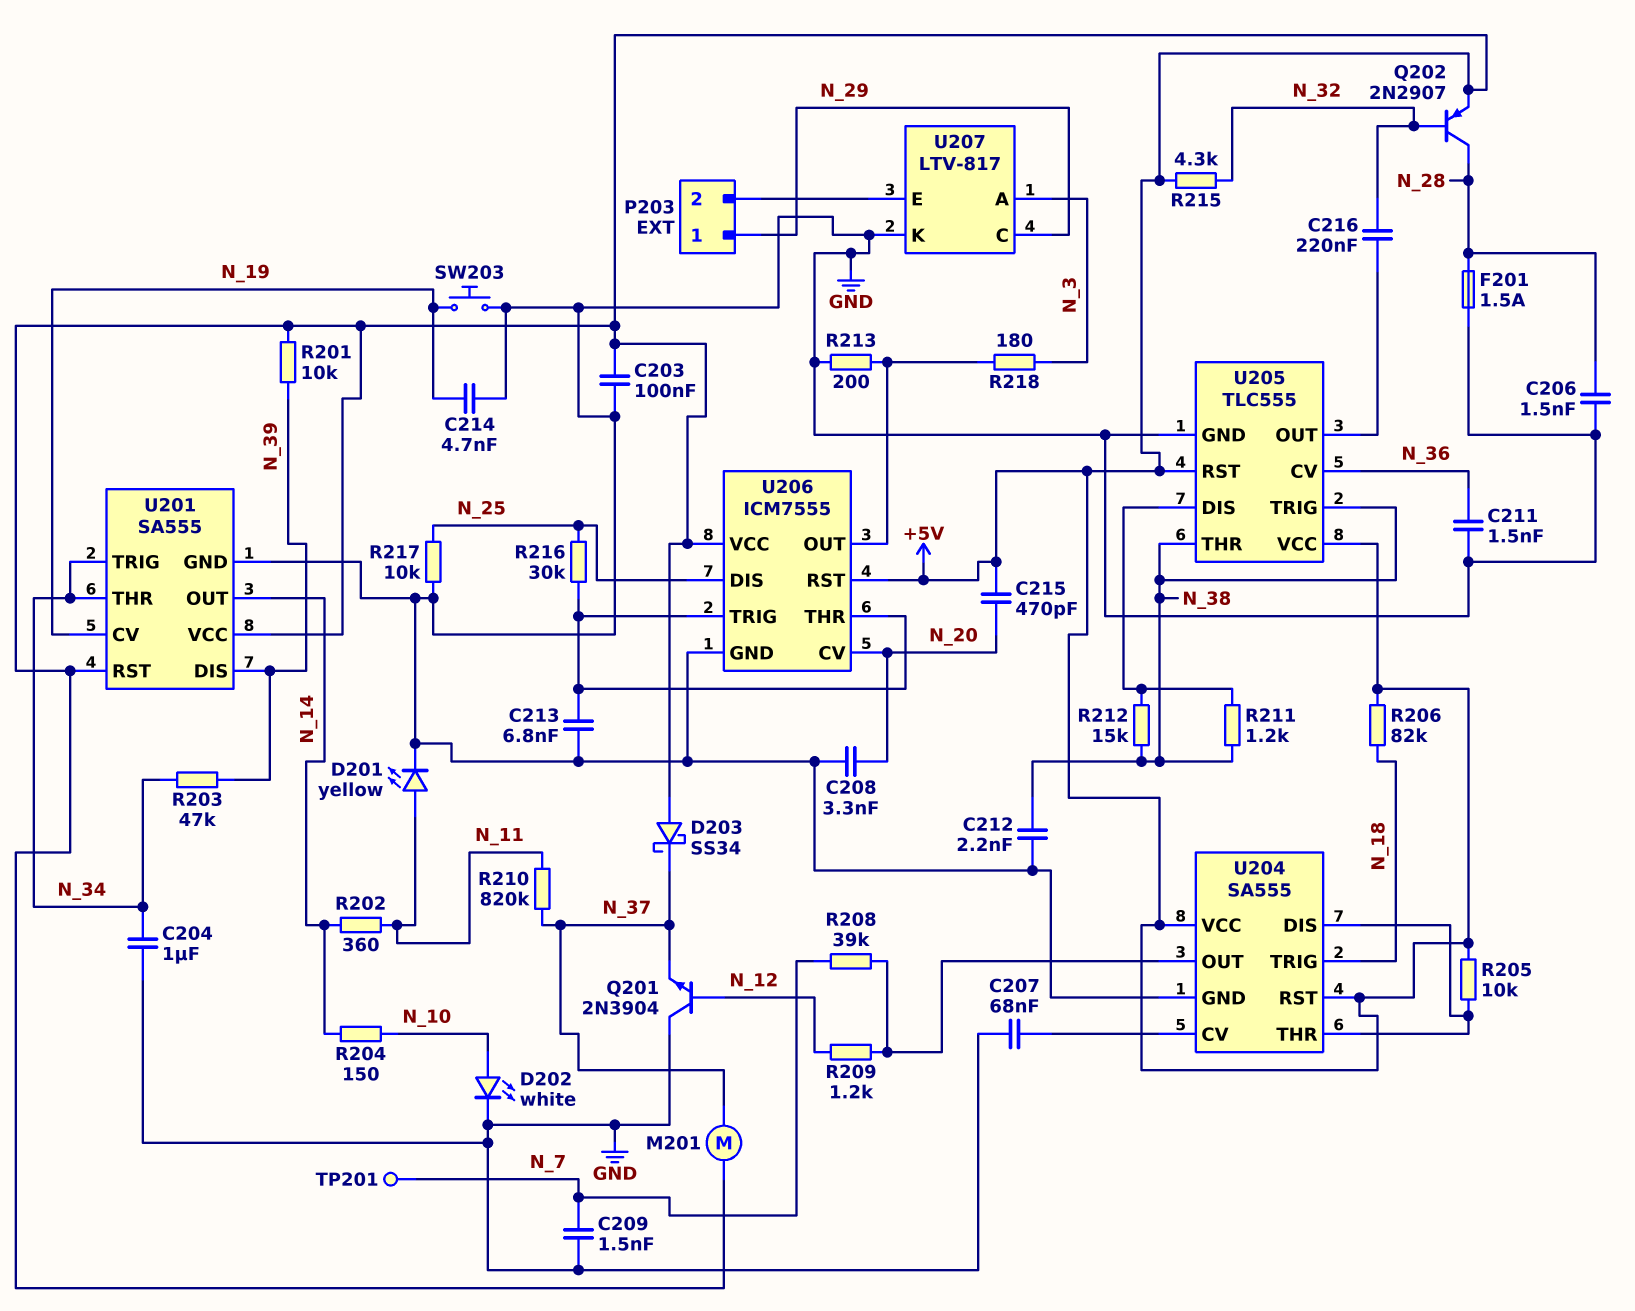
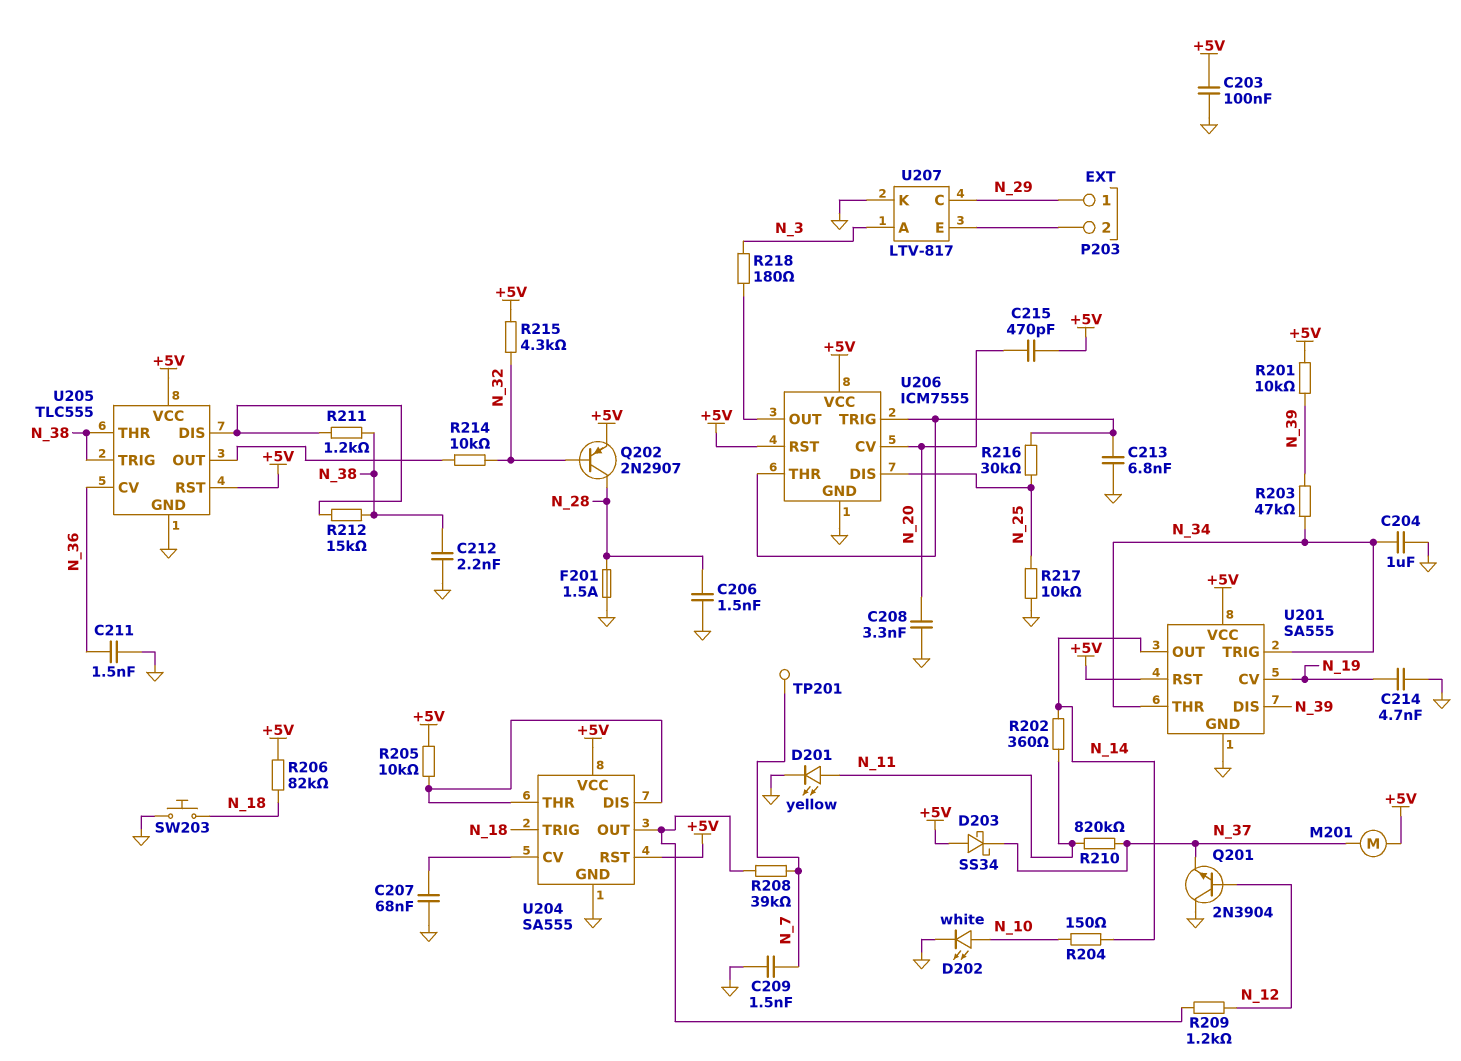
C216: 220nF (N_32, U205/OUT) -> none
R213: 200 (GND, U206/OUT) -> none
R214: none -> 10k (N_32, U205/OUT)
SW203: button (GND, N_19) -> button (GND, N_18)

